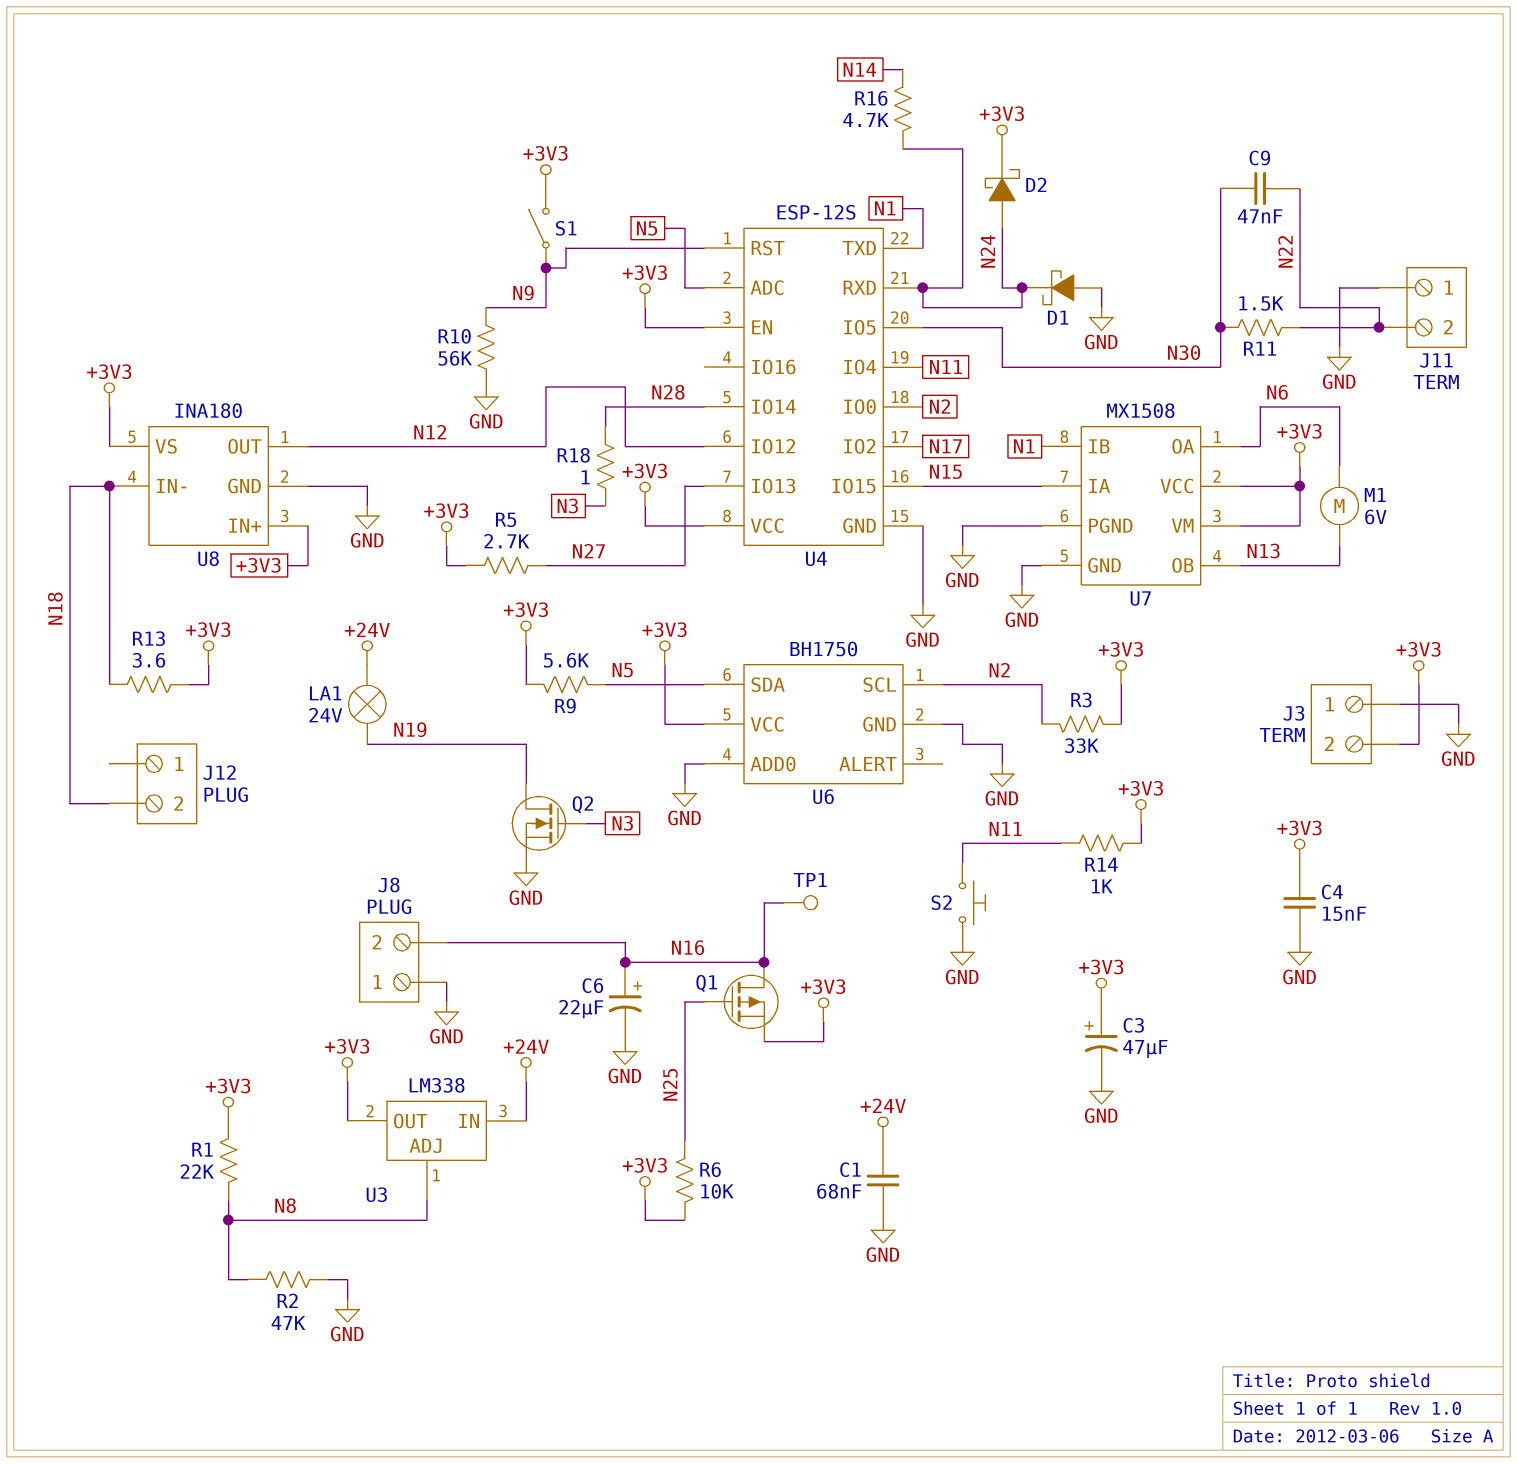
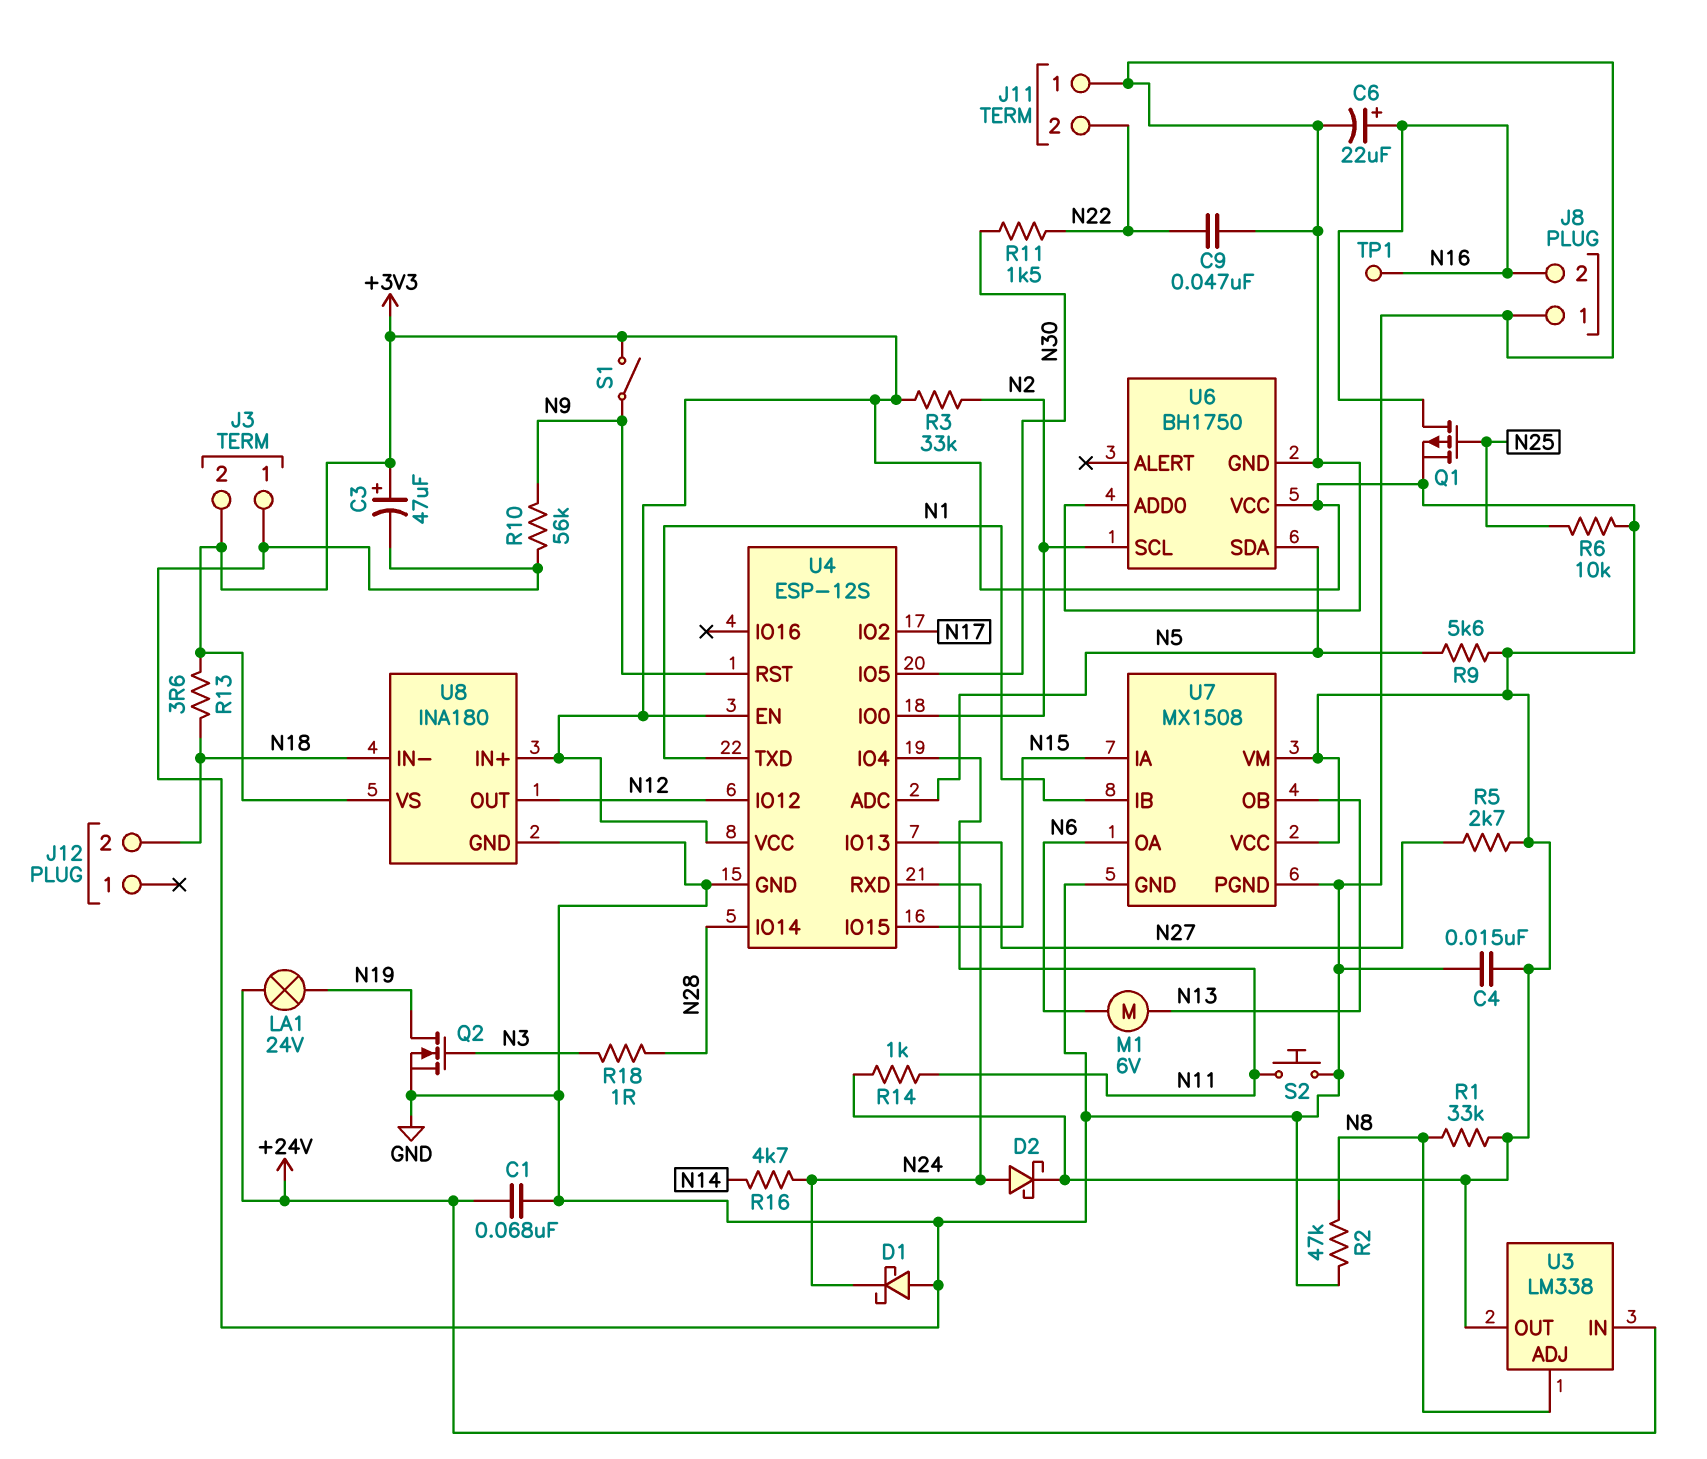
C9: 47nF (N22, N30) -> 47nF (GND, N22)
R1: 22k (+3V3, N8) -> 33k (+3V3, N8)

